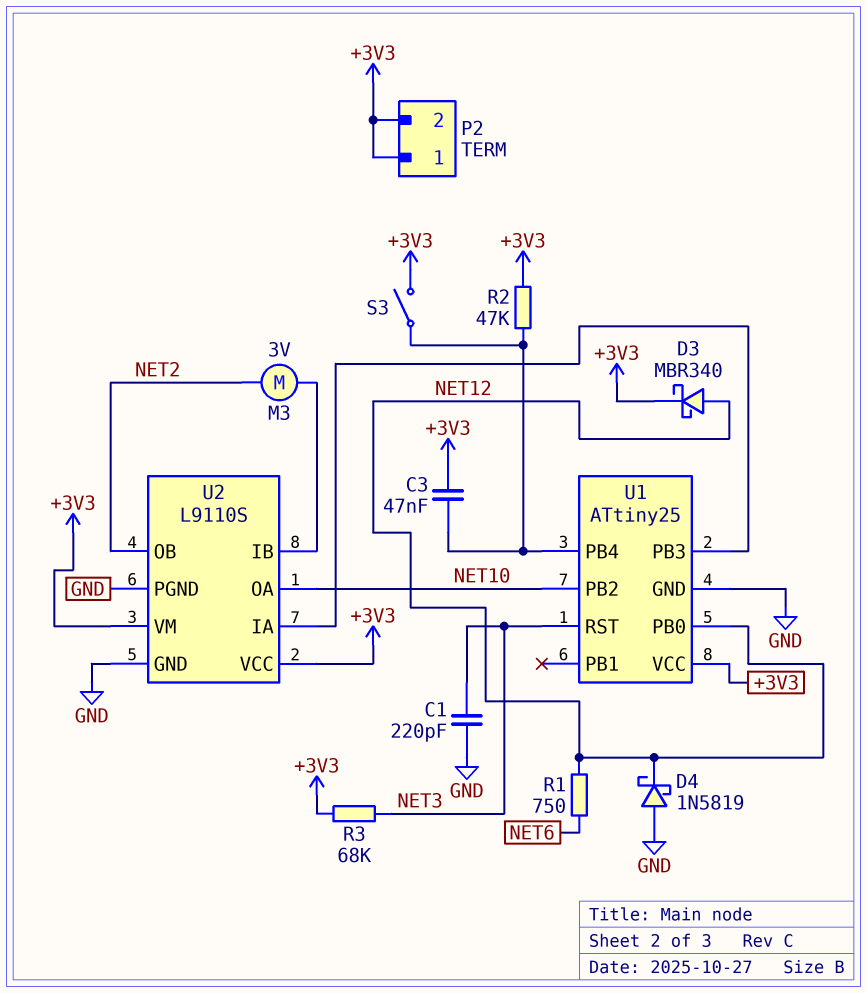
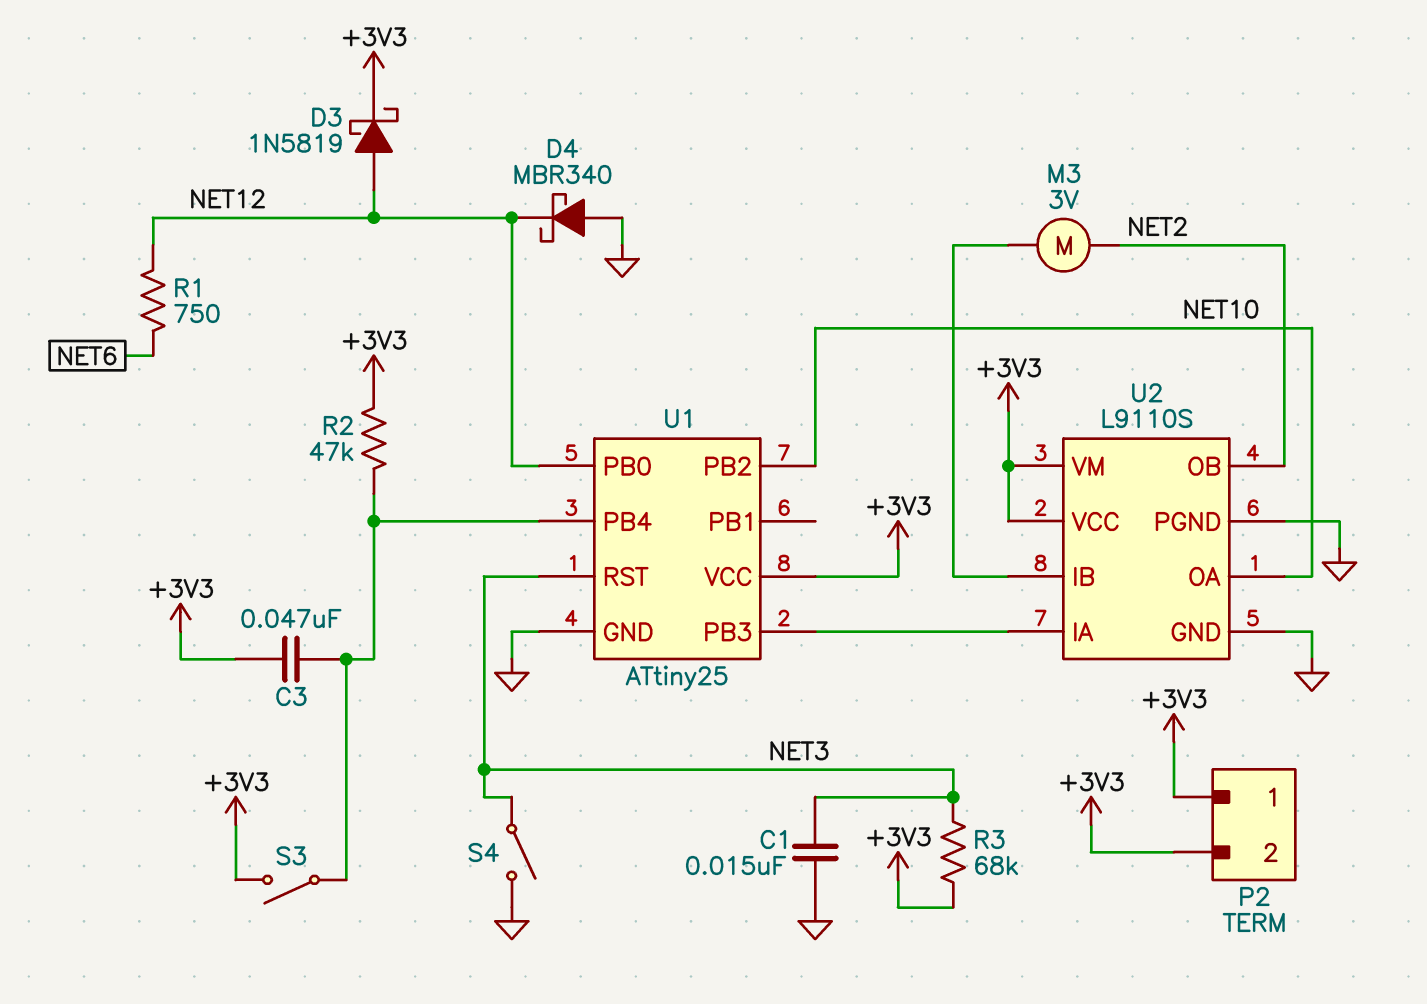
C1: 220pF (GND, NET3) -> 15nF (GND, NET3)
D3: schottky MBR340 (A NET12, K +3V3) -> schottky 1N5819 (A NET12, K +3V3)
D4: schottky 1N5819 (A GND, K NET12) -> schottky MBR340 (A GND, K NET12)
S4: none -> switch (GND, NET3)

